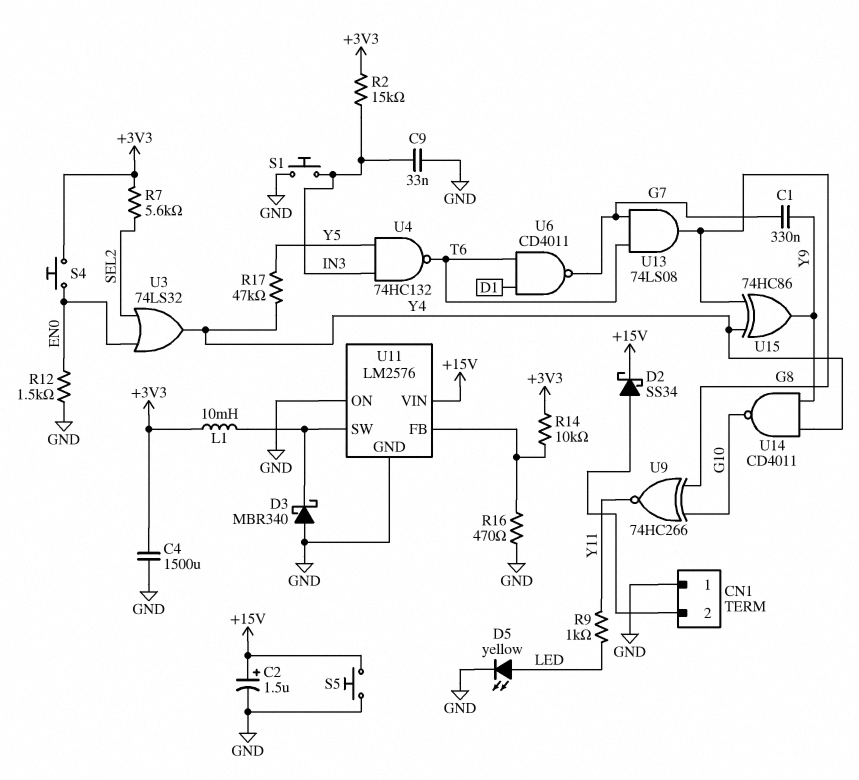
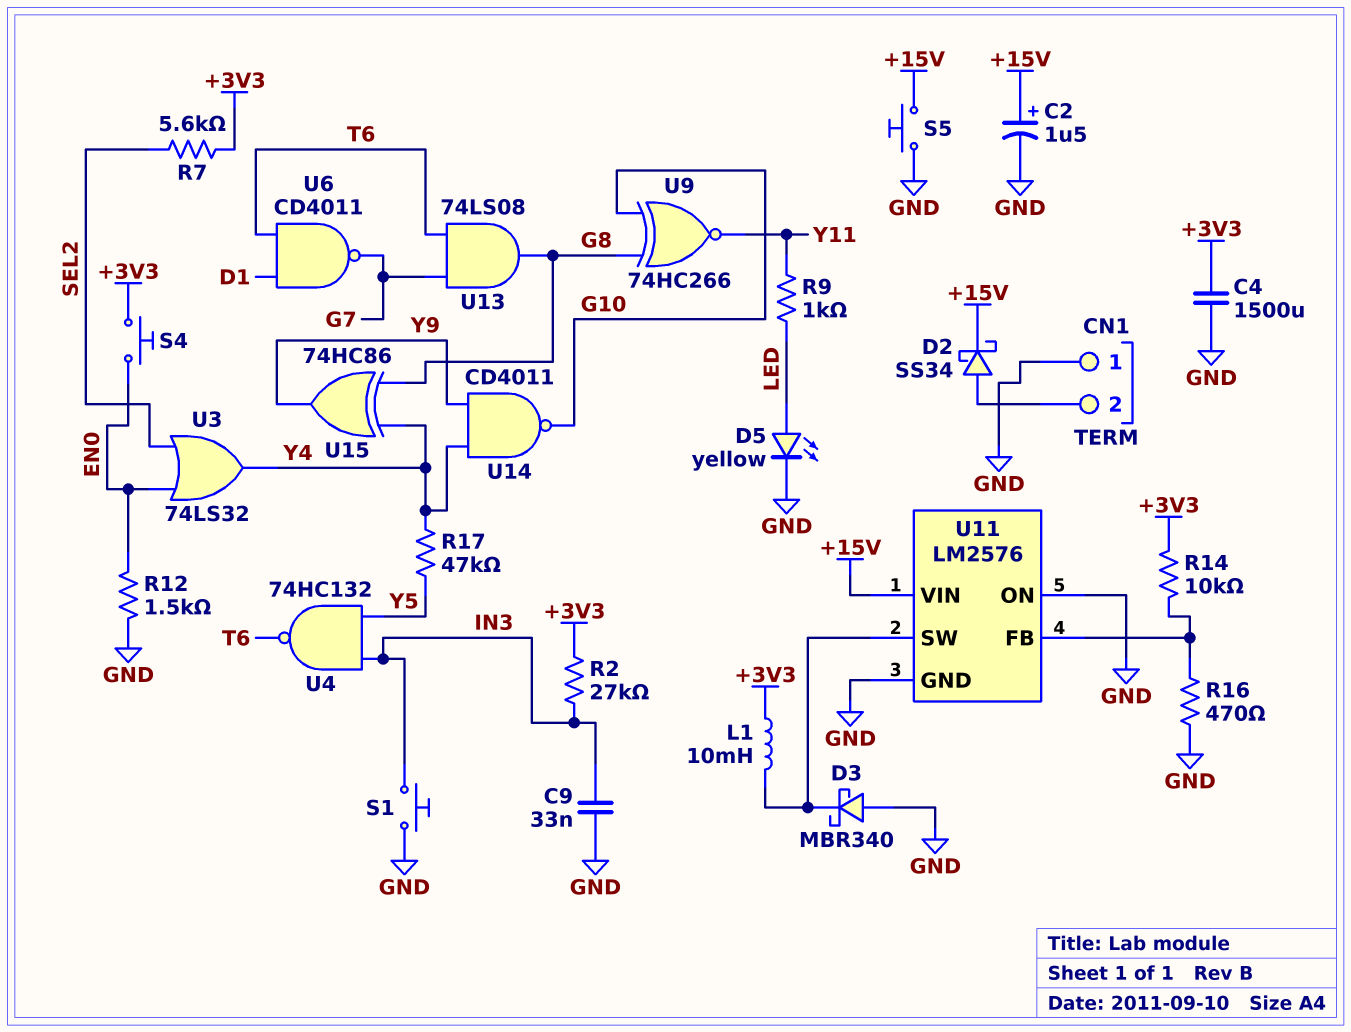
C1: 330nF (G7, Y9) -> none
R2: 15k (+3V3, IN3) -> 27k (+3V3, IN3)

